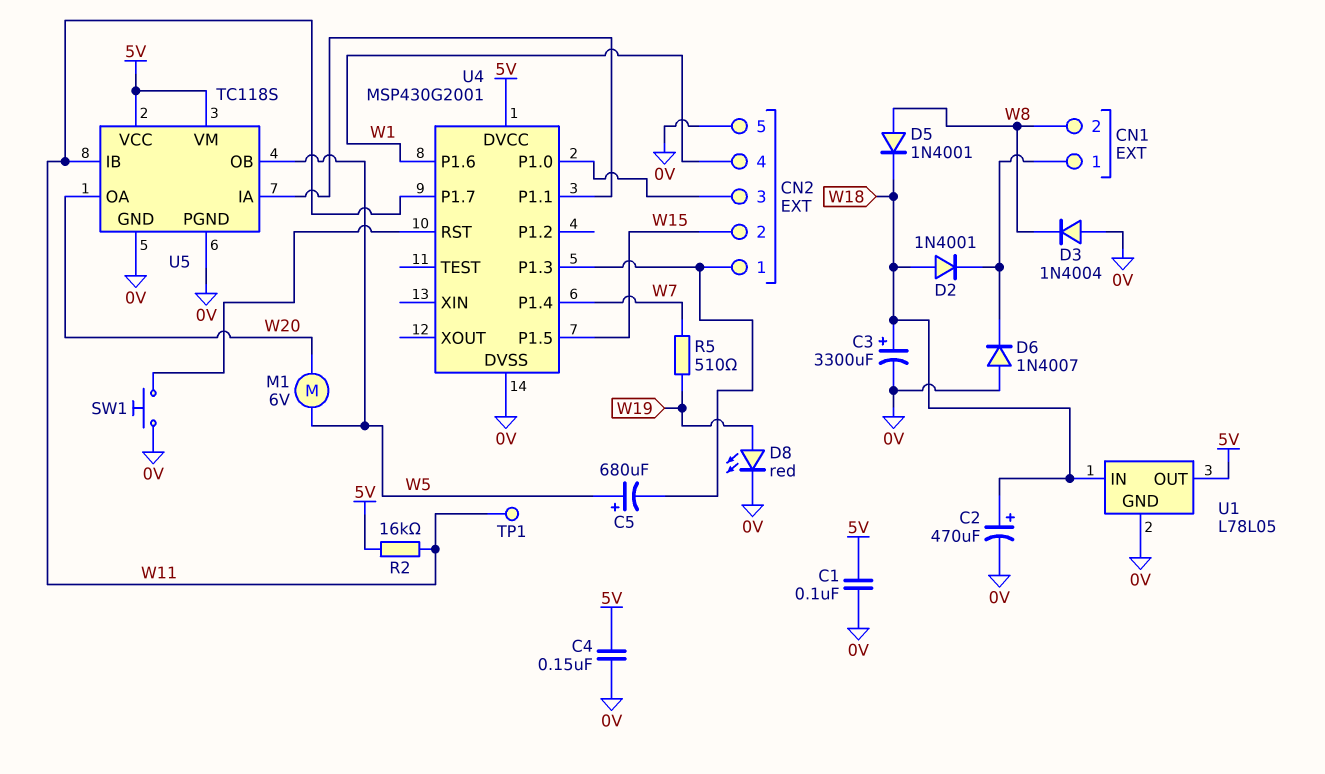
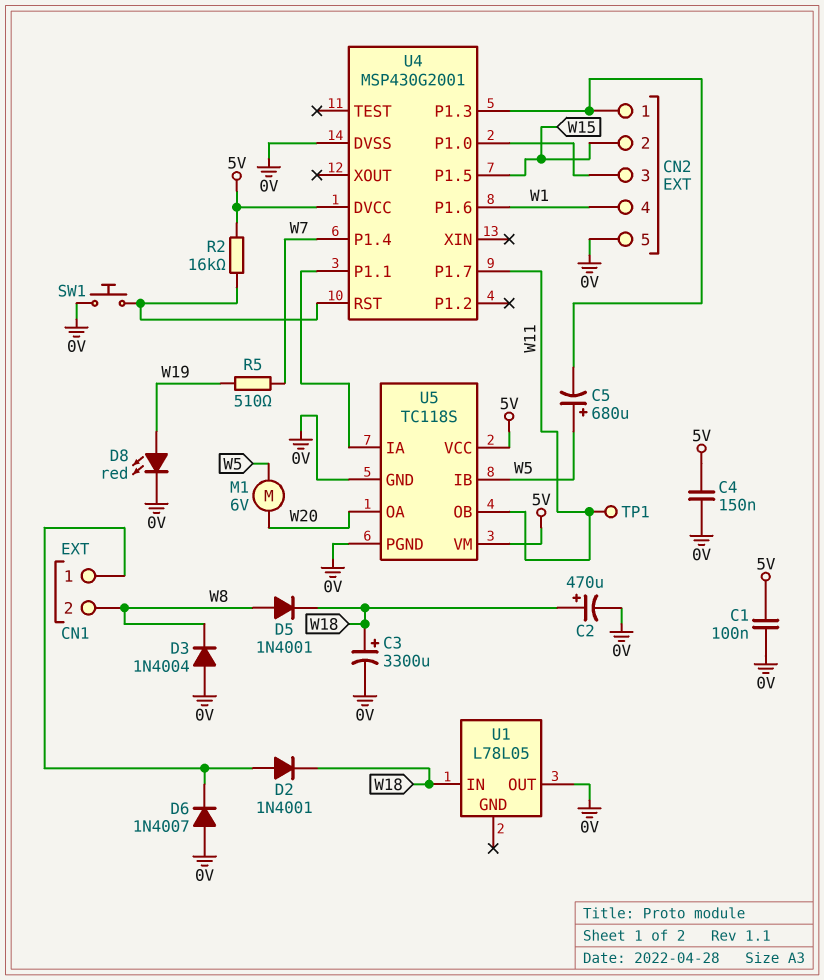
D2: diode 1N4001 (A W18, K CN1/1) -> diode 1N4001 (A CN1/1, K W18)
R2: 16k (5V, W11) -> 16k (5V, U4/RST)
U1 pin GND: 0V -> none
U1 pin OUT: 5V -> 0V
U5 pin IB: W11 -> W5
U5 pin OB: W5 -> W11

